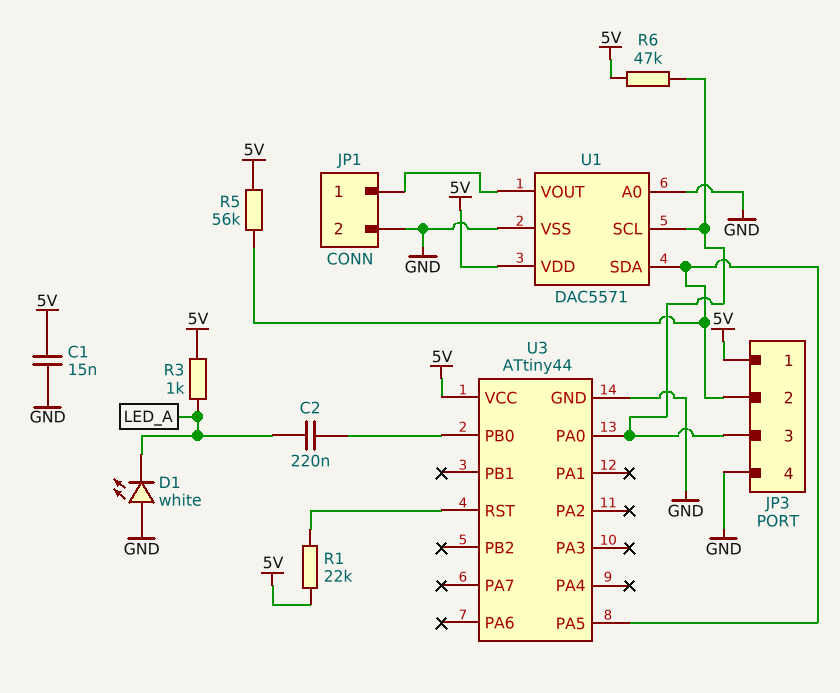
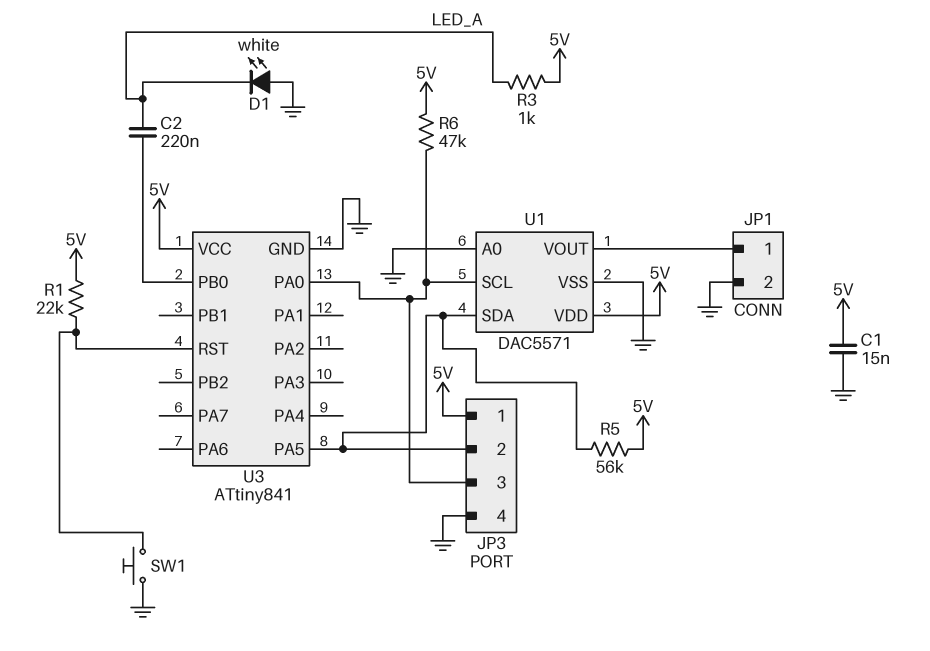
SW1: none -> button (GND, U3/RST)
U3: ATtiny44 -> ATtiny841

